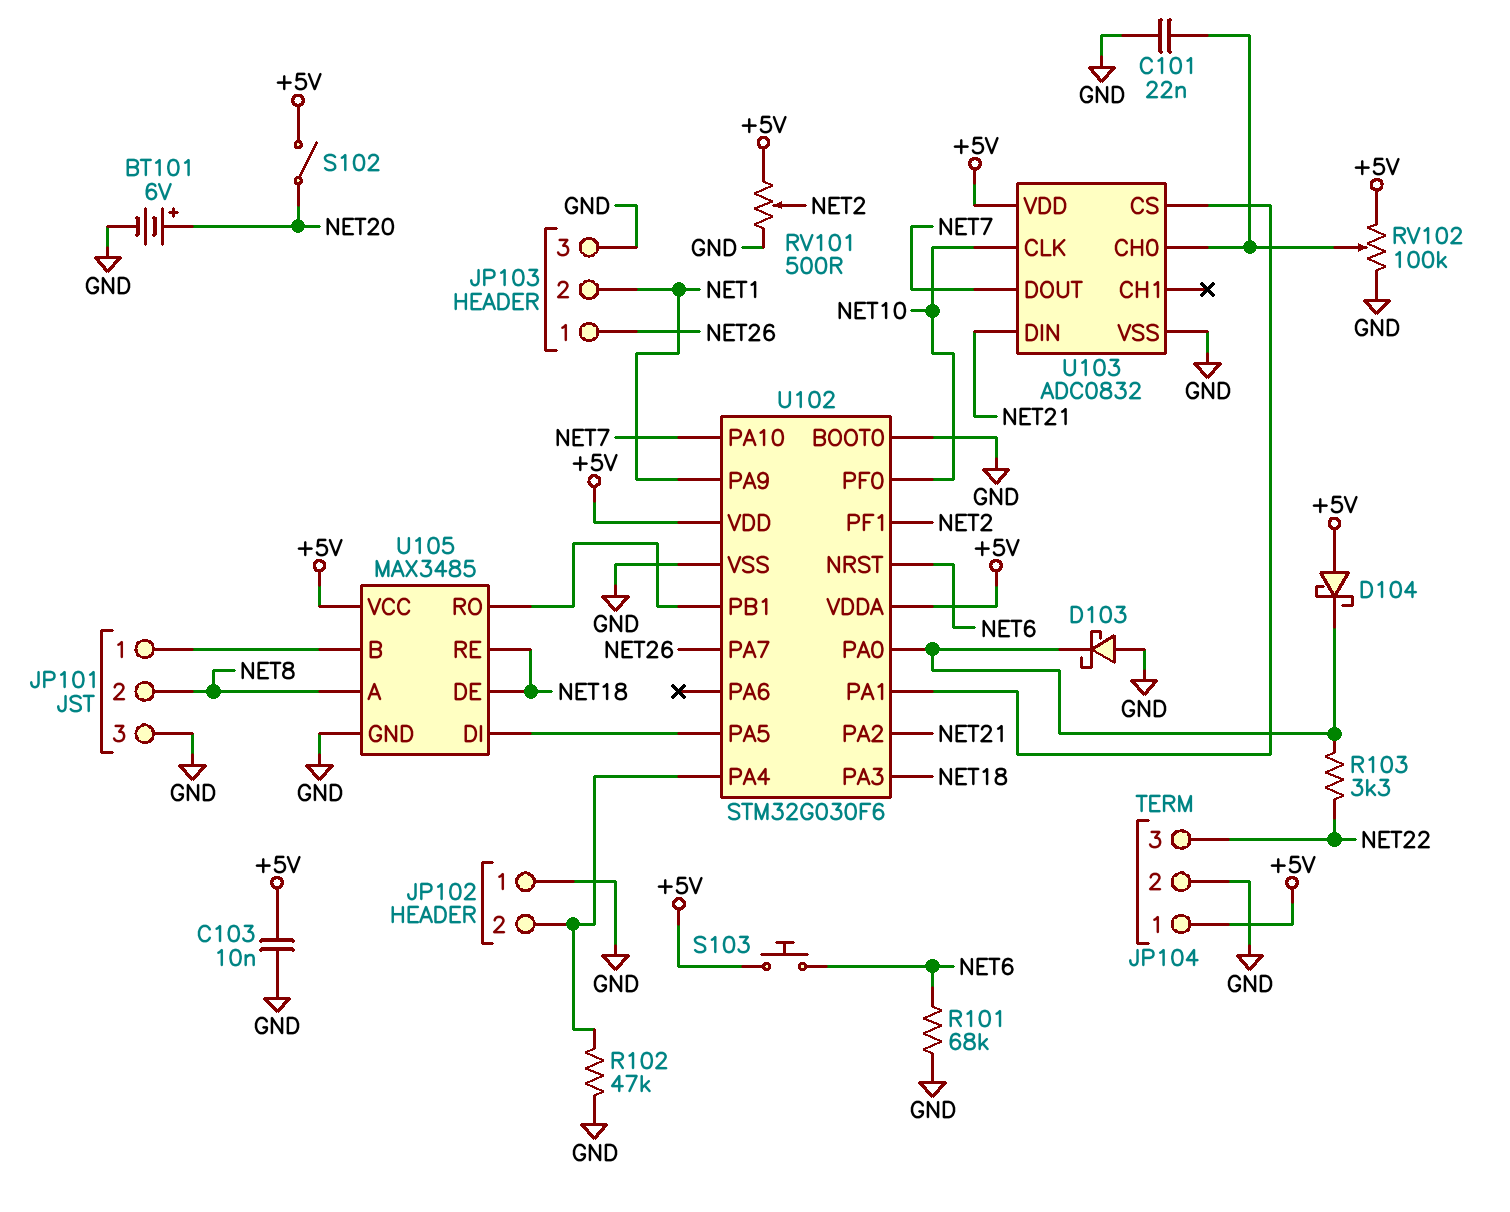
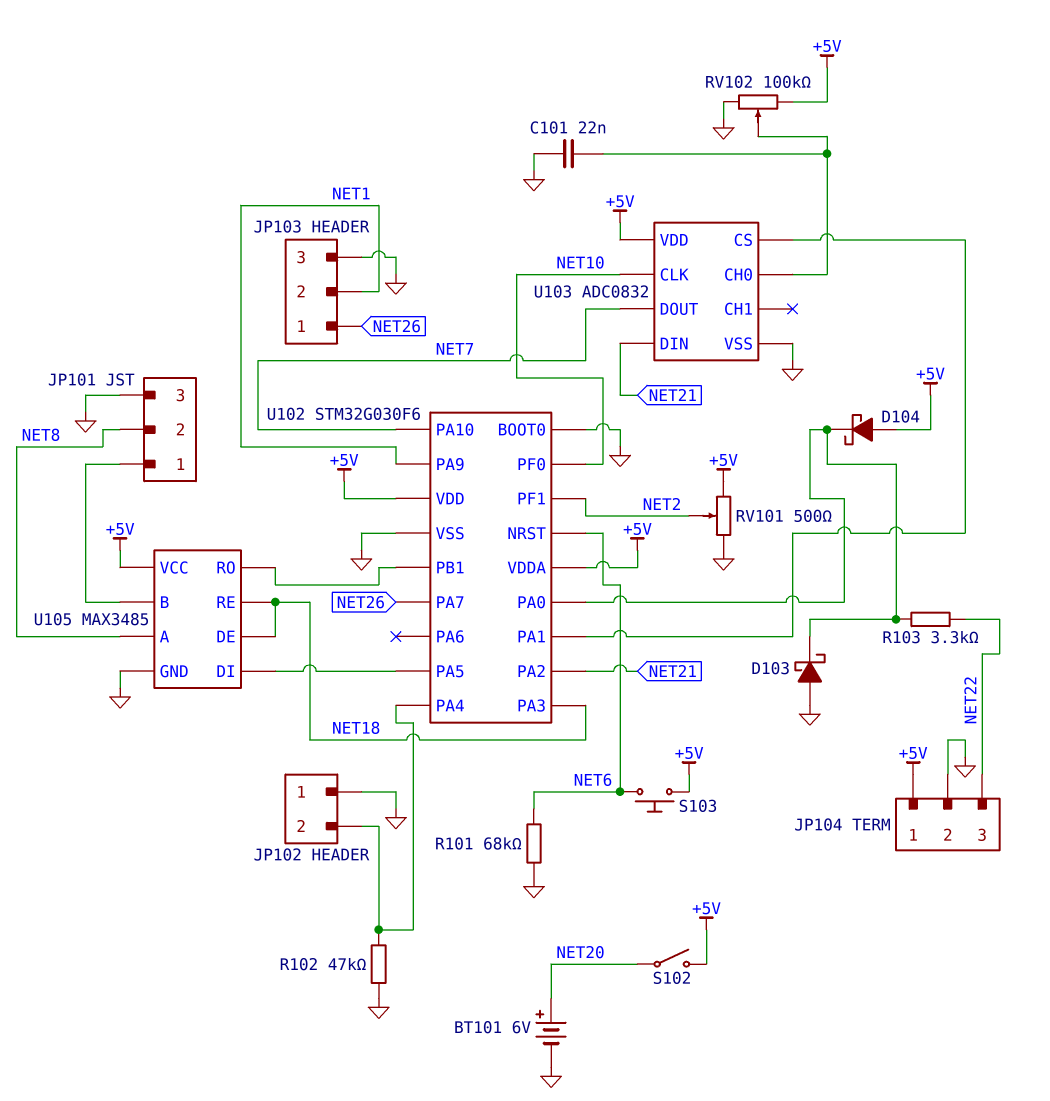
C103: 10nF (+5V, GND) -> none

